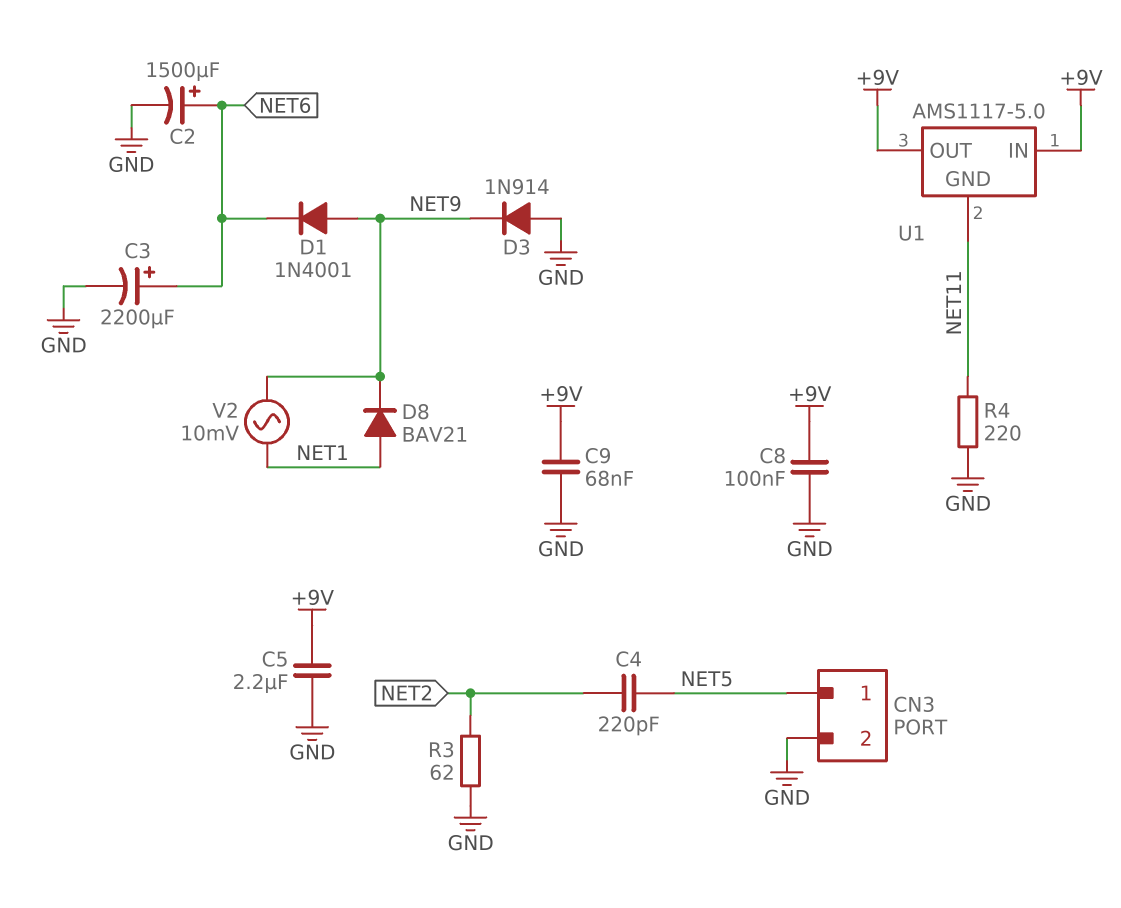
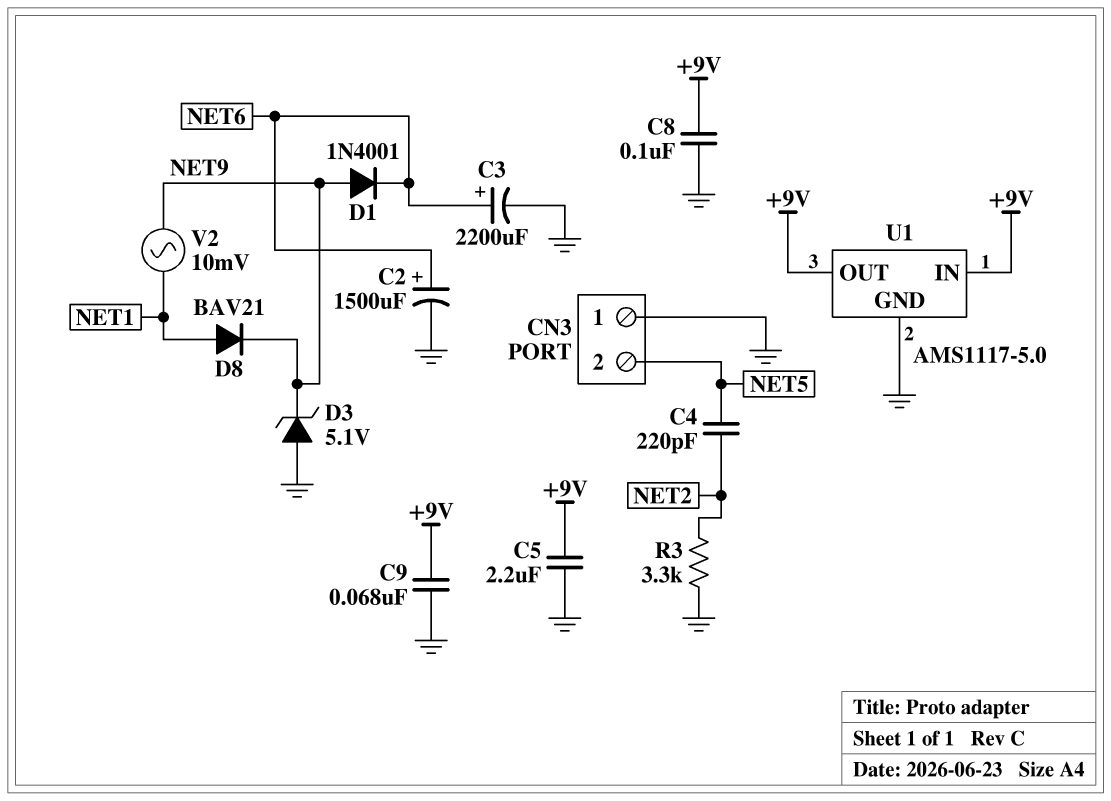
CN3 pin 1: NET5 -> GND
CN3 pin 2: GND -> NET5
D3: diode 1N914 (A GND, K NET9) -> zener 5.1V (A GND, K NET9)
R3: 62 (GND, NET2) -> 3.3k (GND, NET2)
R4: 220 (GND, NET11) -> none
U1 pin GND: NET11 -> GND

